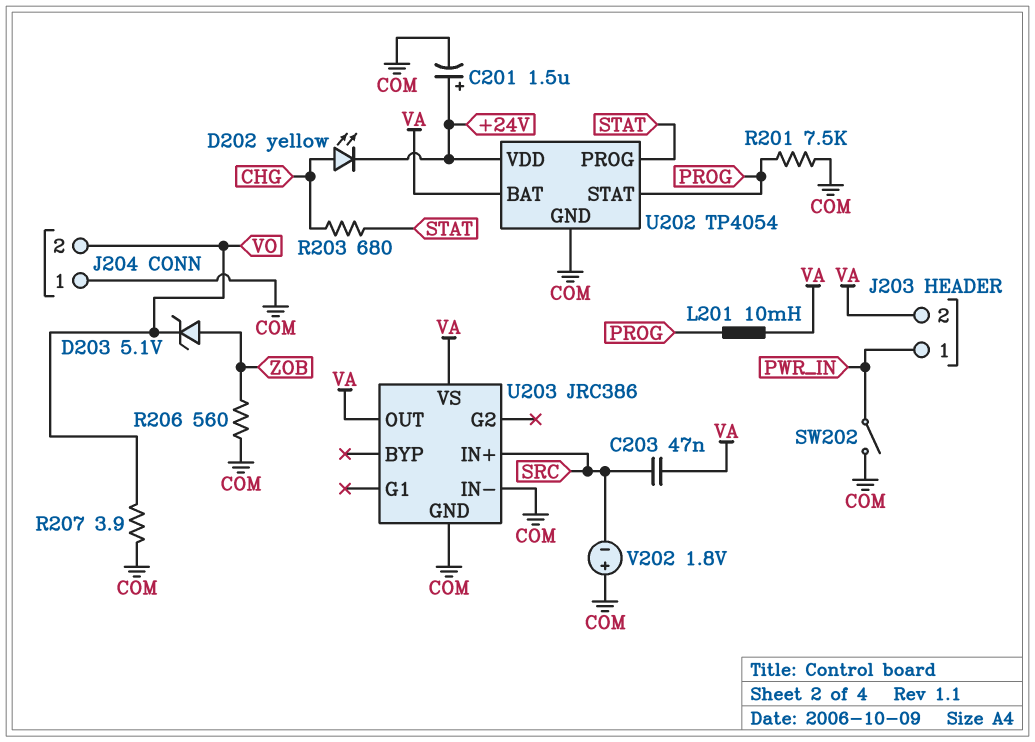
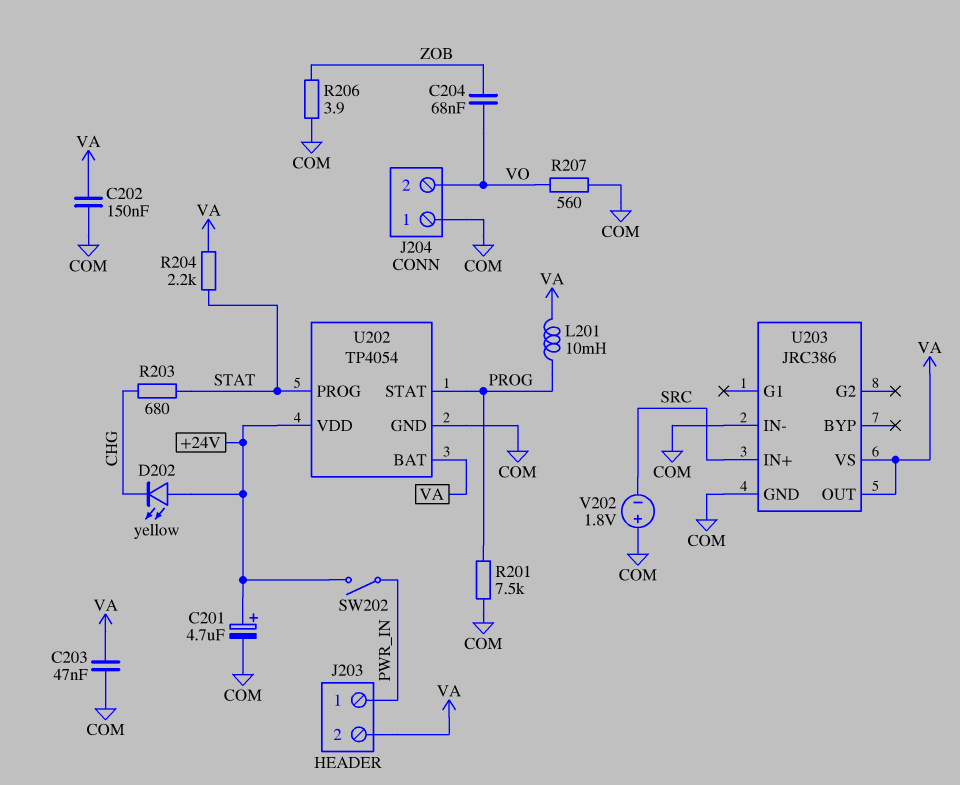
C201: 1.5uF (plus +24V, minus COM) -> 4.7uF (plus +24V, minus COM)
C202: none -> 150nF (COM, VA)
C203: 47nF (SRC, VA) -> 47nF (COM, VA)
C204: none -> 68nF (VO, ZOB)
D202: LED yellow (A CHG, K +24V) -> LED yellow (A +24V, K CHG)
D203: zener 5.1V (A ZOB, K VO) -> none
R204: none -> 2.2k (STAT, VA)
R206: 560 (COM, ZOB) -> 3.9 (COM, ZOB)
R207: 3.9 (COM, VO) -> 560 (COM, VO)
SW202: switch (COM, PWR_IN) -> switch (+24V, PWR_IN)

